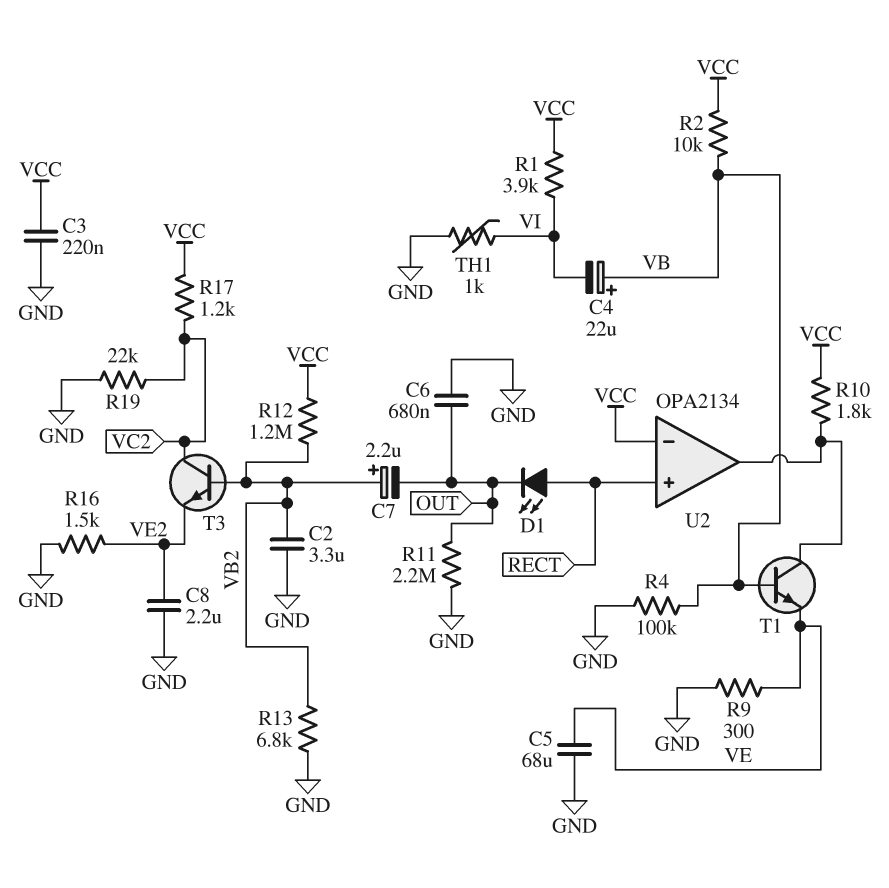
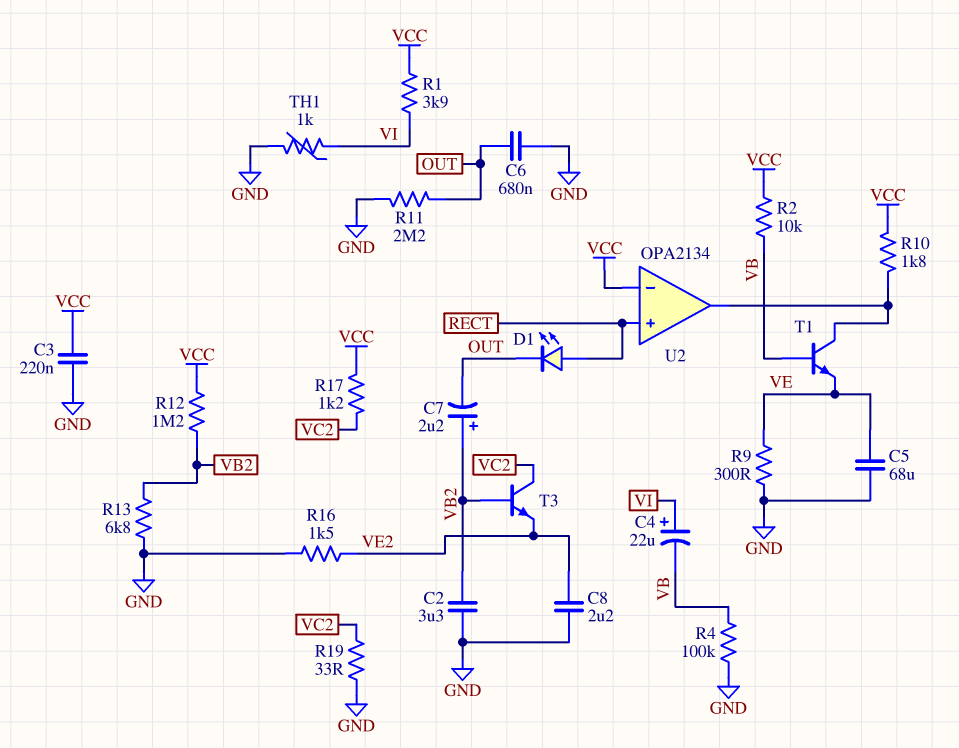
C4: 22uF (plus VB, minus VI) -> 22uF (plus VI, minus VB)
R19: 22k (GND, VC2) -> 33 (GND, VC2)

